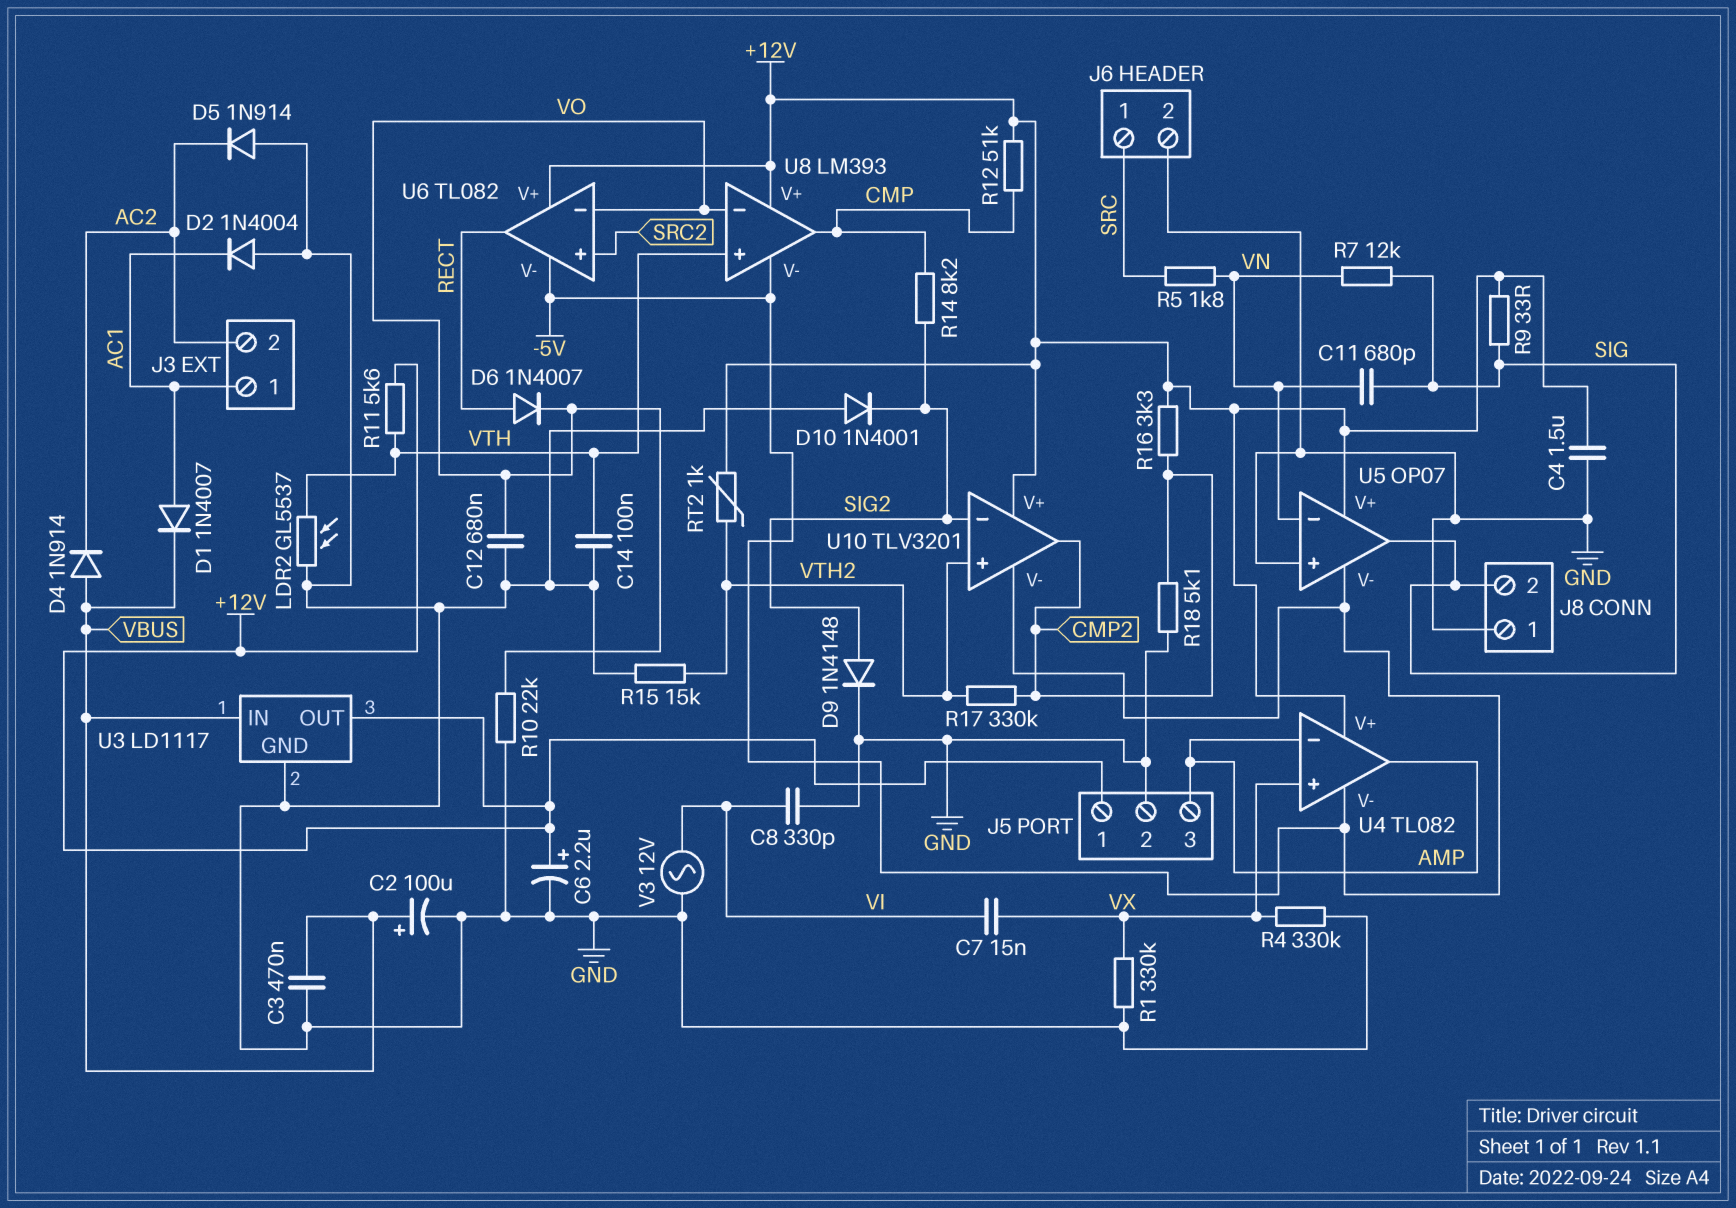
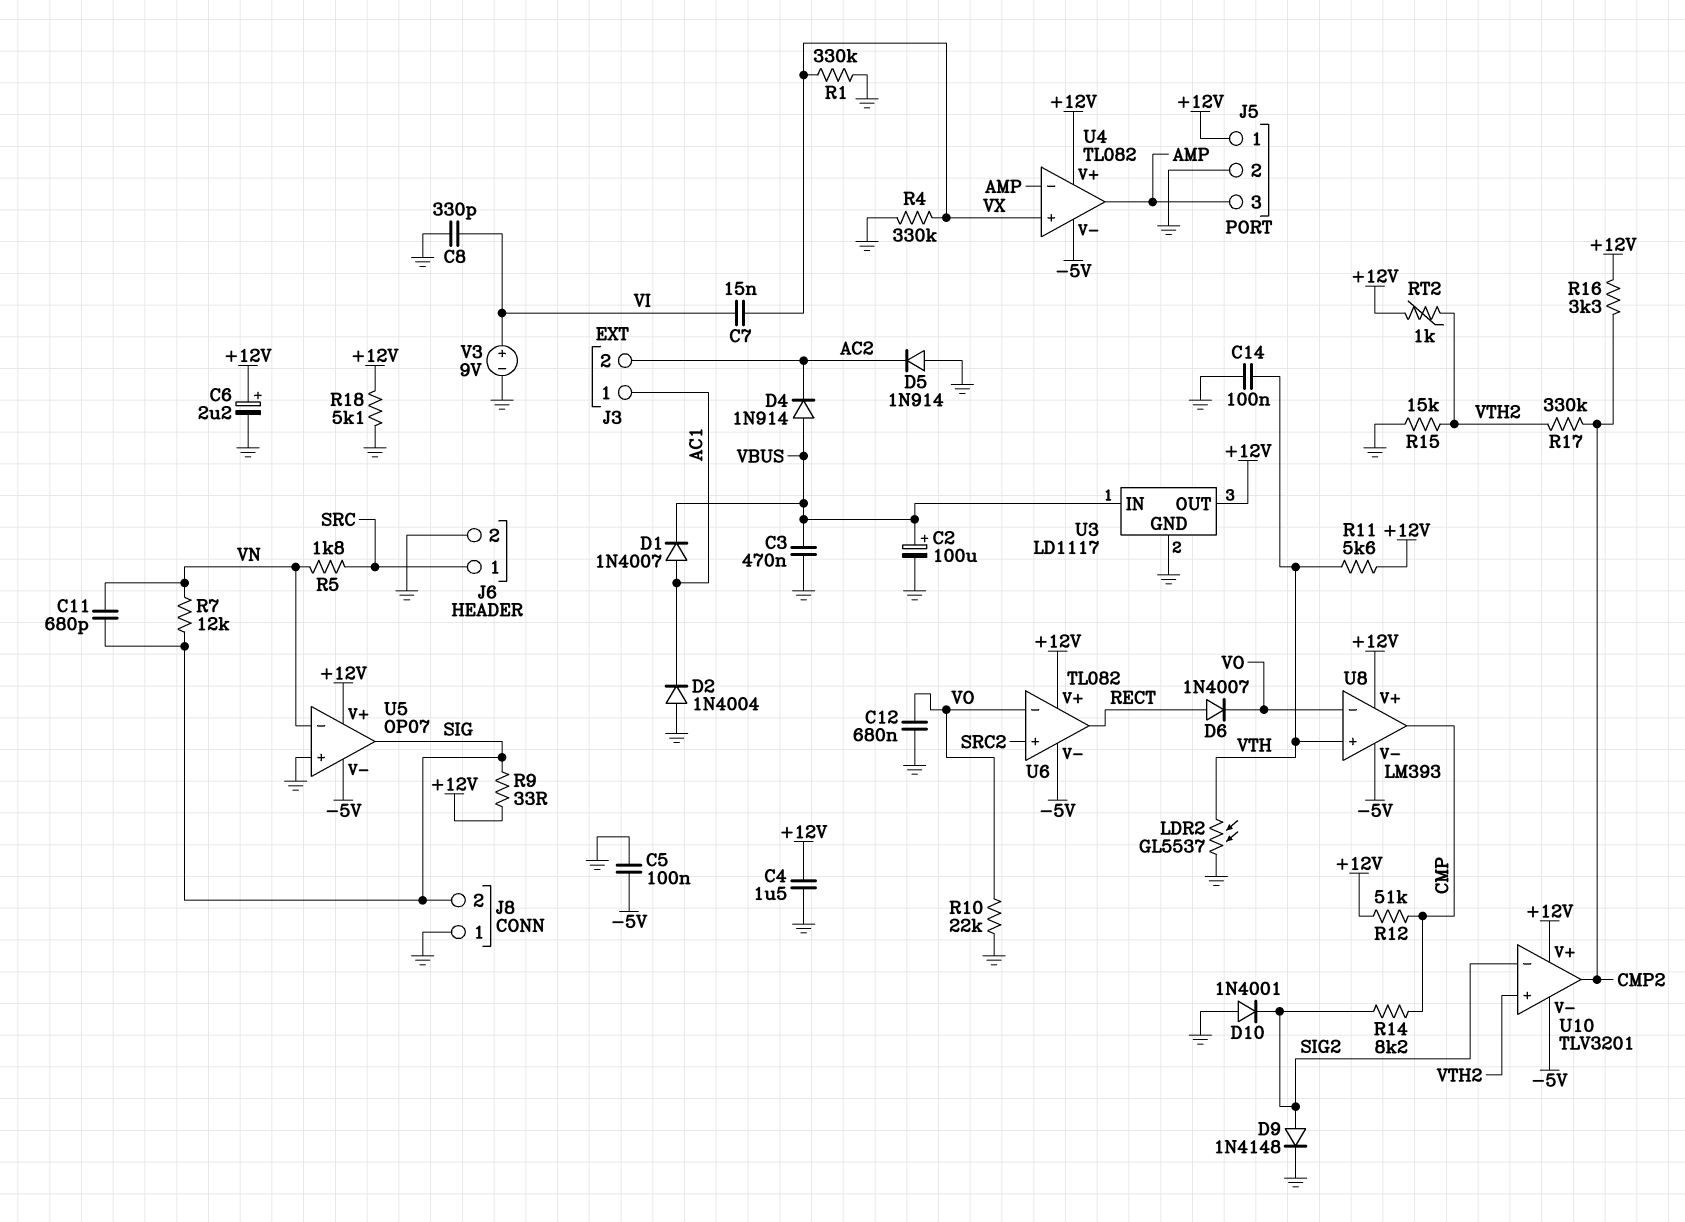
C5: none -> 100nF (-5V, GND)
R18: 5.1k (CMP2, GND) -> 5.1k (+12V, GND)
V3: AC 12V (GND, VI) -> 9V (plus VI, minus GND)

